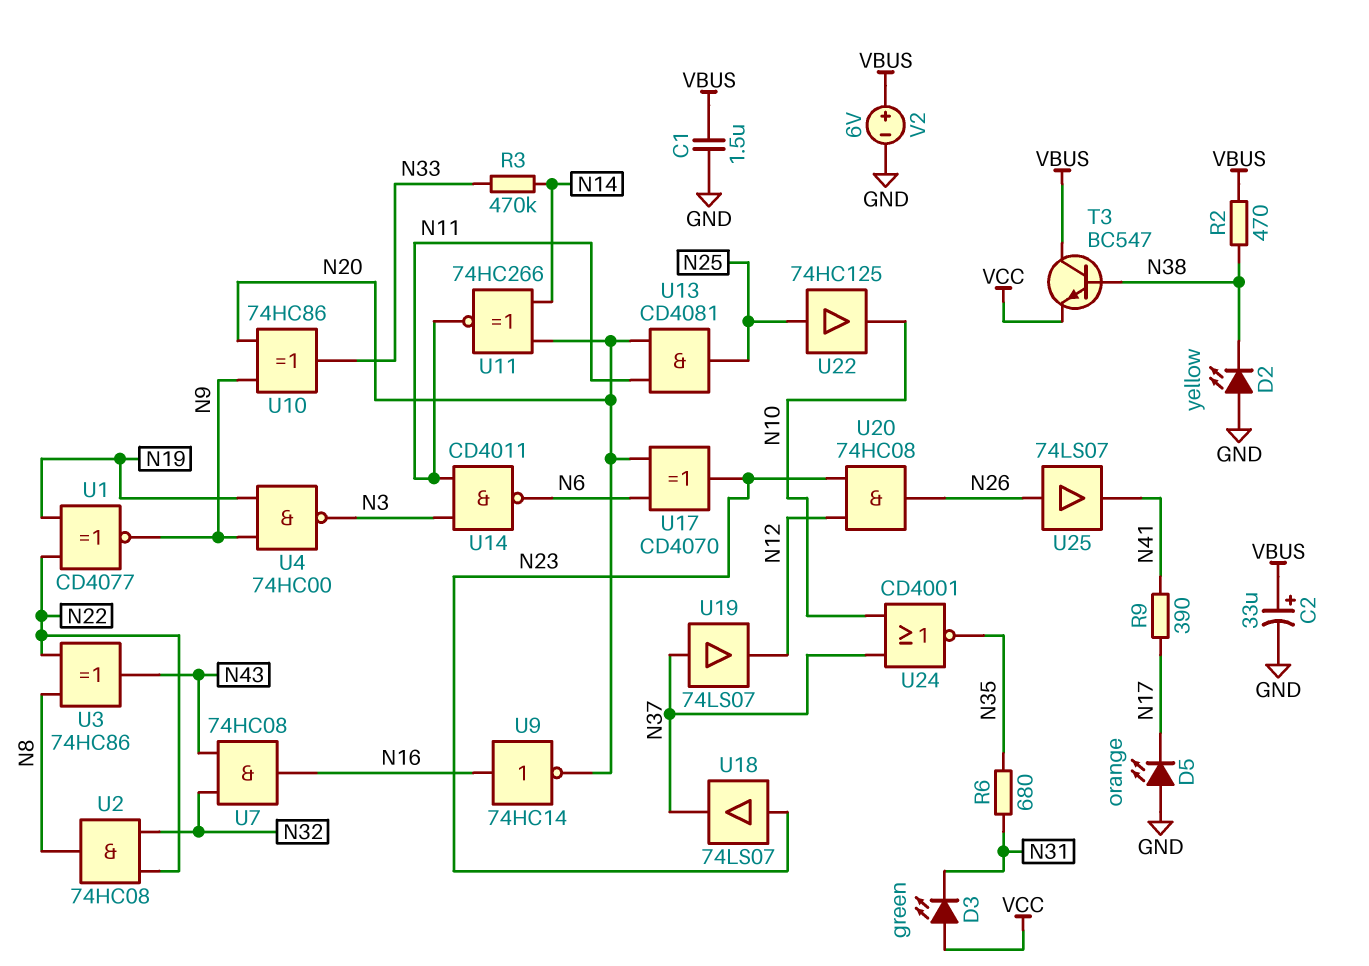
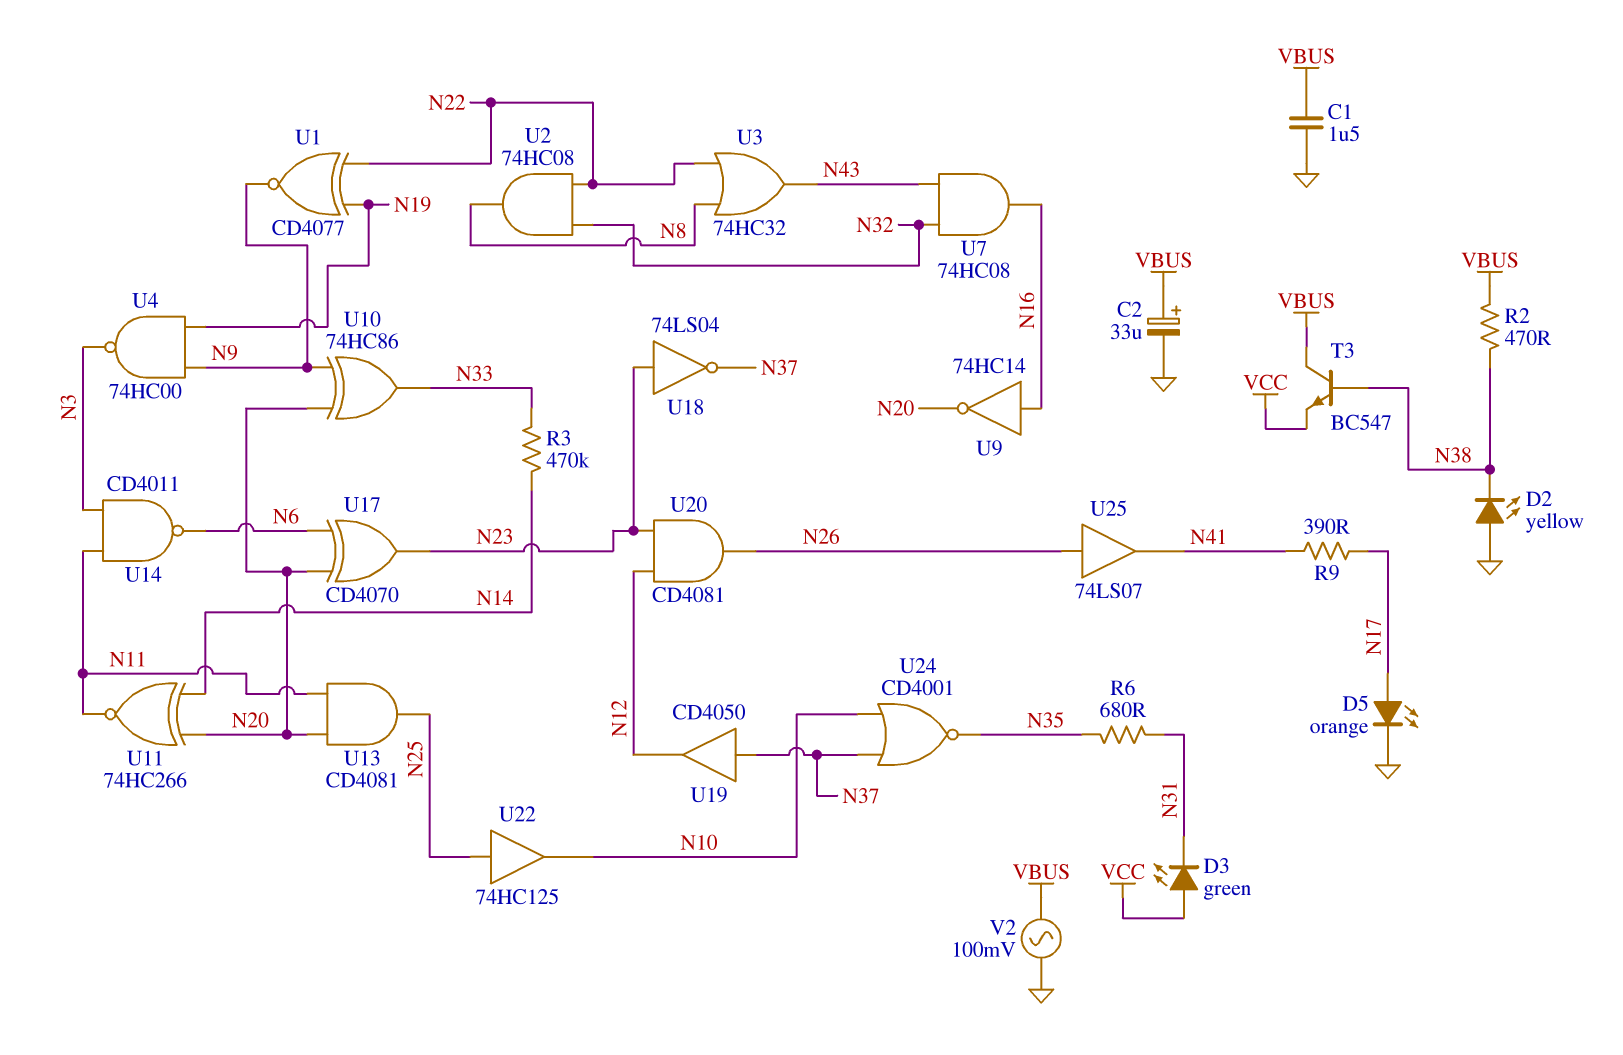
D5: LED orange (A GND, K N17) -> LED orange (A N17, K GND)
U3: XOR 74HC86 (in N8, in N22, out N43) -> OR 74HC32 (in N8, in N22, out N43)
U18: buffer 74LS07 (in N23, out N37) -> NOT 74LS04 (in N23, out N37)
U19: buffer 74LS07 (in N37, out N12) -> buffer CD4050 (in N37, out N12)
U20: AND 74HC08 (in N12, in N23, out N26) -> AND CD4081 (in N12, in N23, out N26)
V2: 6V (plus VBUS, minus GND) -> AC 100mV (GND, VBUS)

